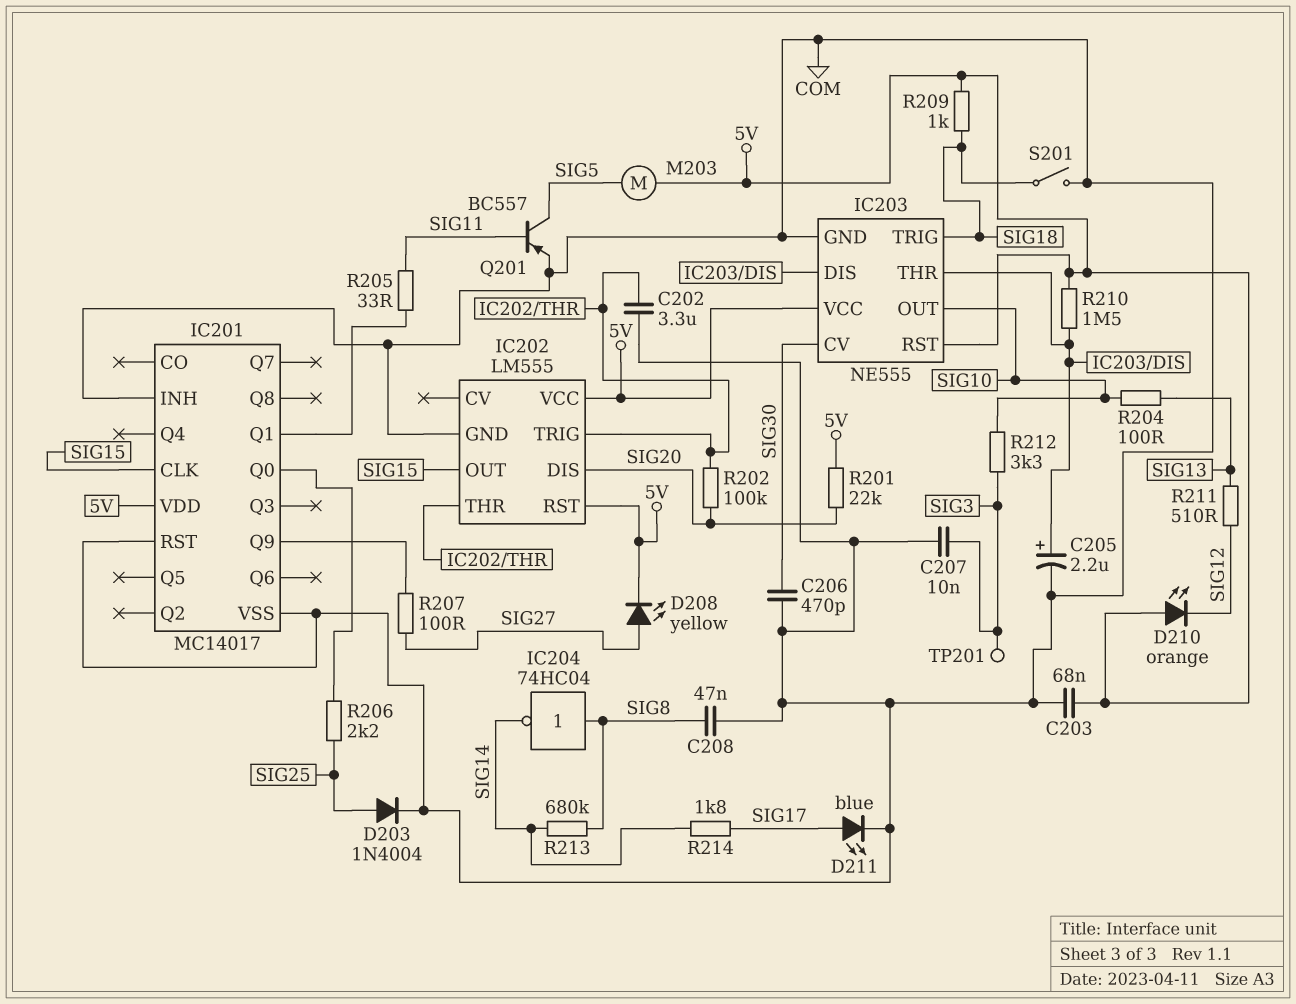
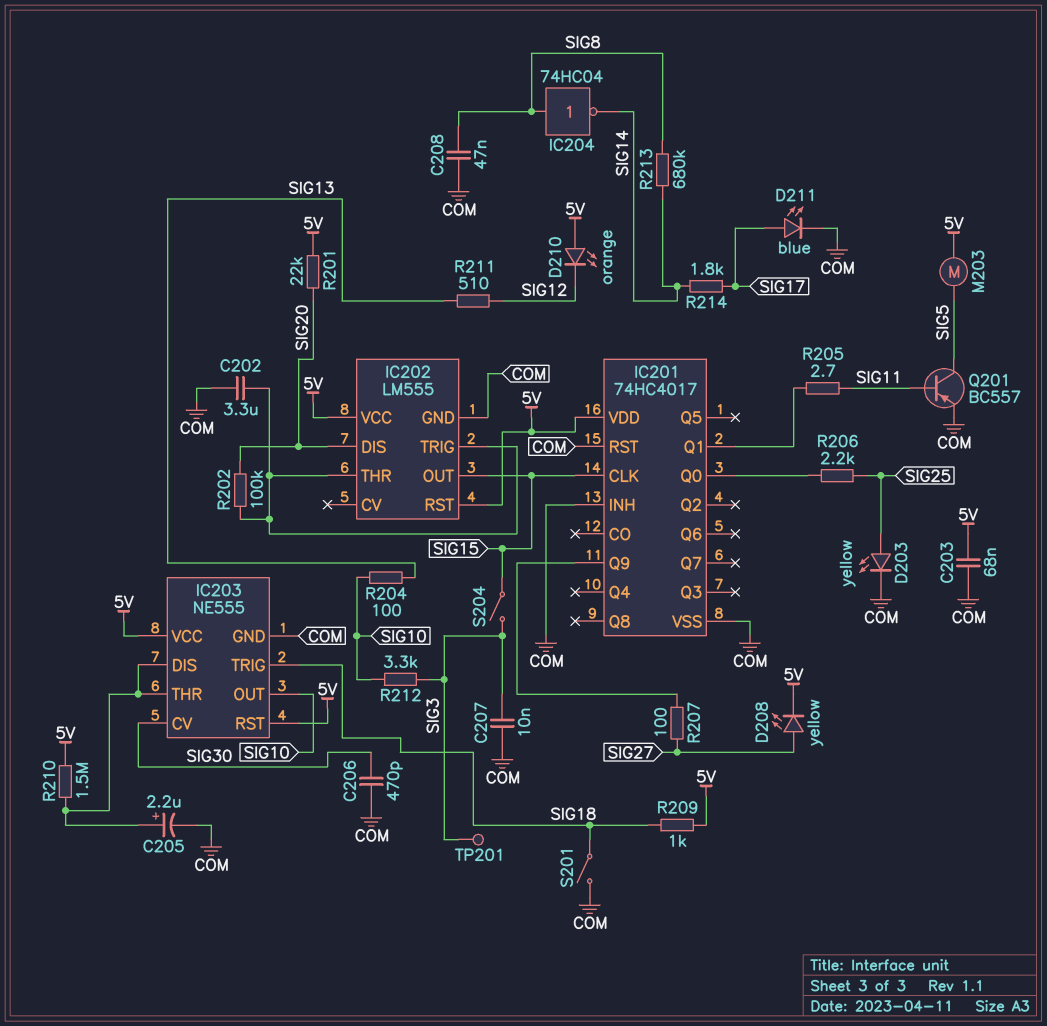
D203: diode 1N4004 (A SIG25, K COM) -> LED yellow (A SIG25, K COM)
IC201: MC14017 -> 74HC4017
R205: 33 (IC201/Q1, SIG11) -> 2.7 (IC201/Q1, SIG11)
S204: none -> switch (SIG3, SIG15)

